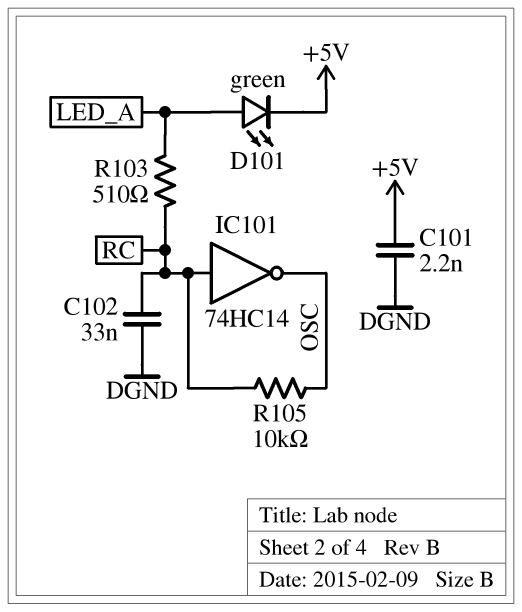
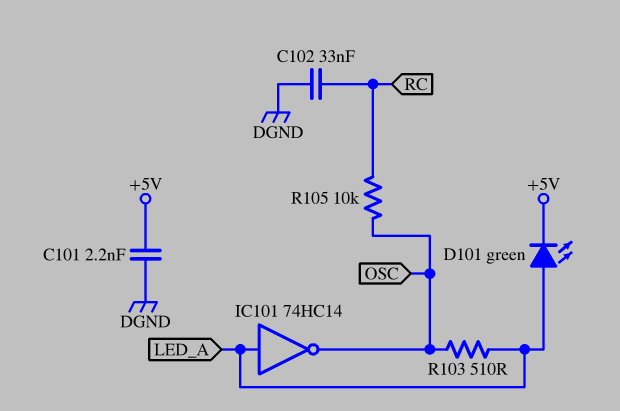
IC101: NOT 74HC14 (in RC, out OSC) -> NOT 74HC14 (in LED_A, out OSC)
R103: 510 (LED_A, RC) -> 510 (LED_A, OSC)

